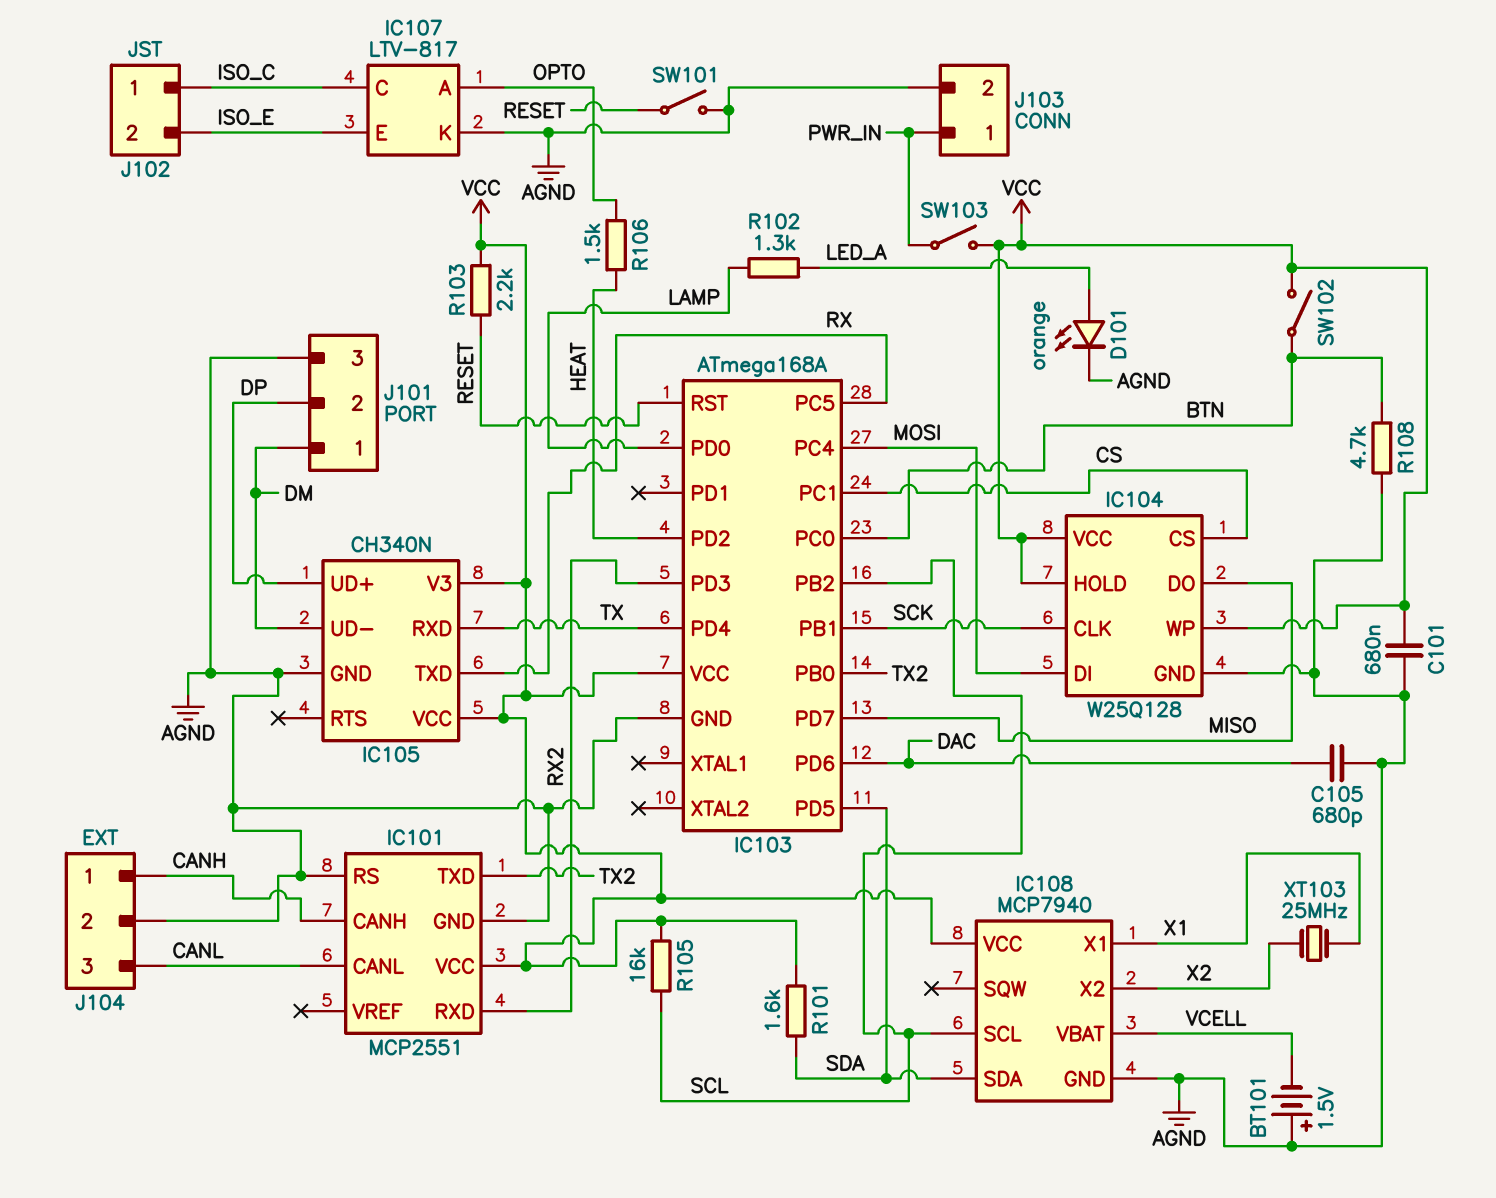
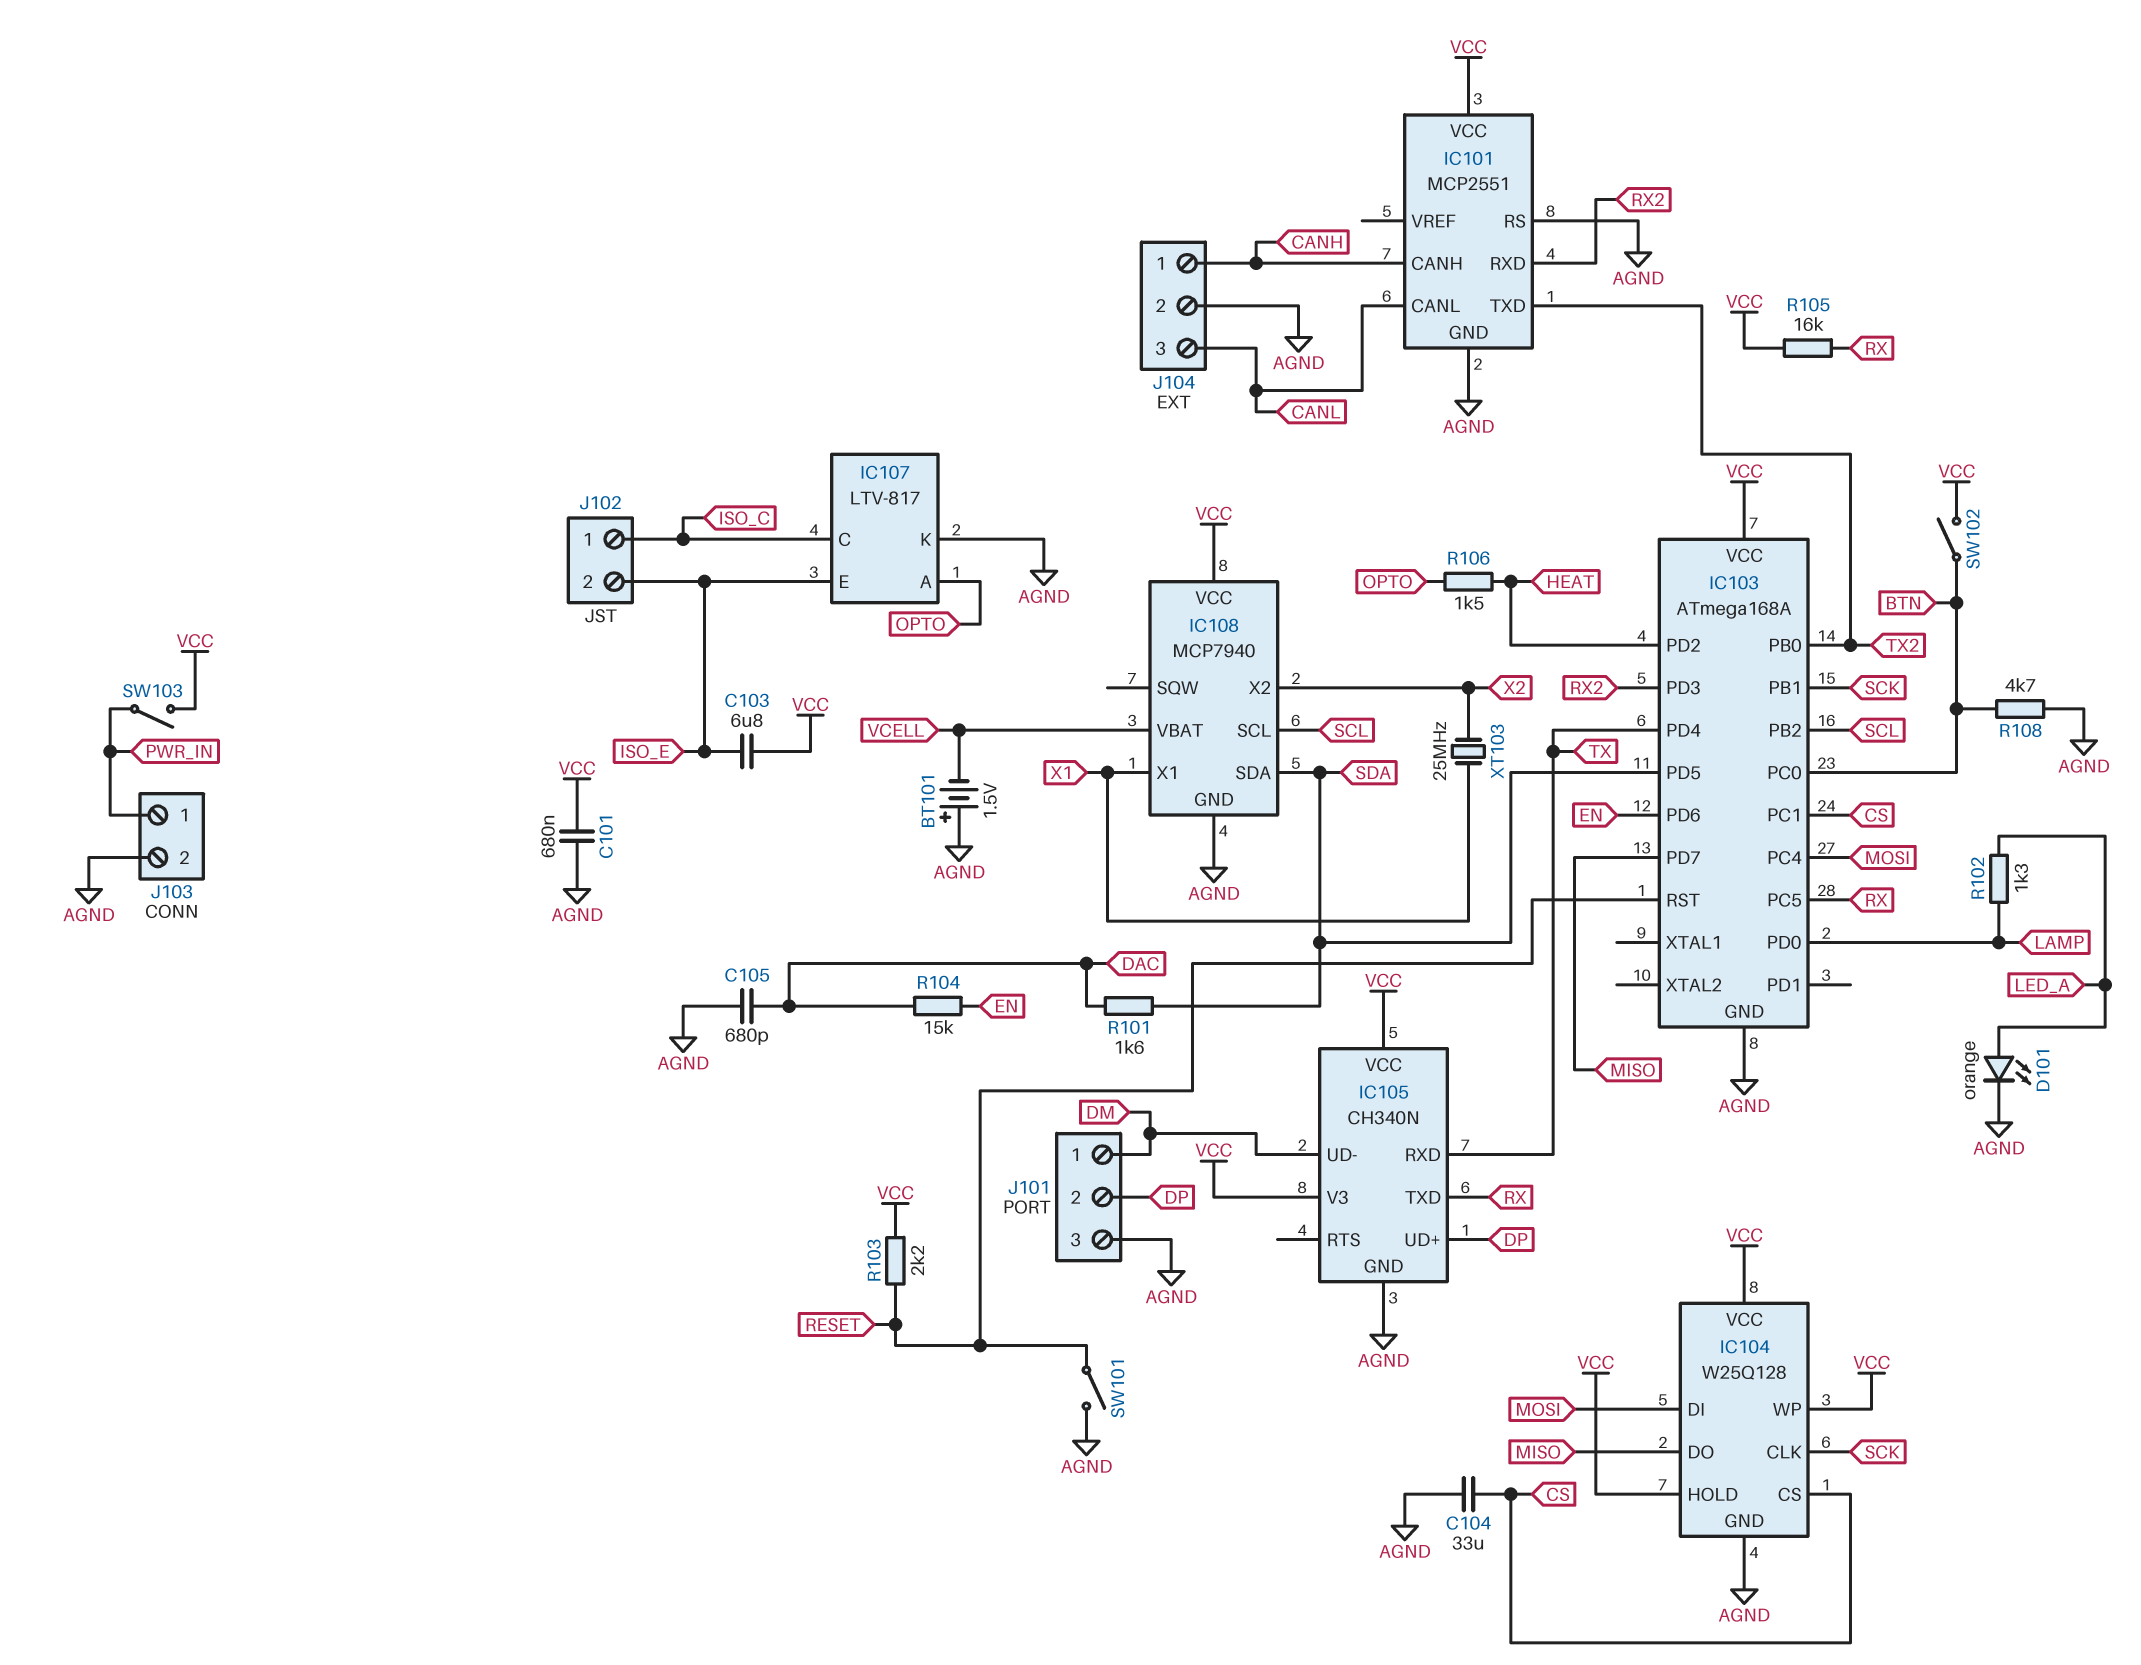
C103: none -> 6.8uF (ISO_E, VCC)
C104: none -> 33uF (AGND, CS)
IC103 pin PD6: DAC -> EN
R101: 1.6k (SDA, VCC) -> 1.6k (DAC, SDA)
R104: none -> 15k (DAC, EN)
R105: 16k (SCL, VCC) -> 16k (RX, VCC)

